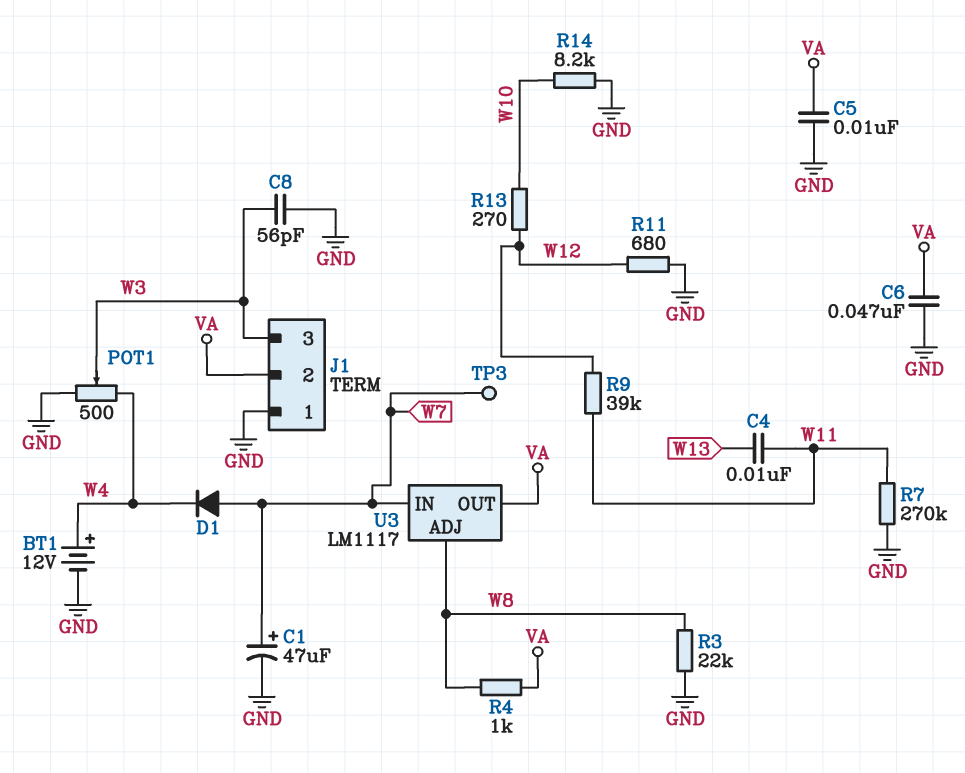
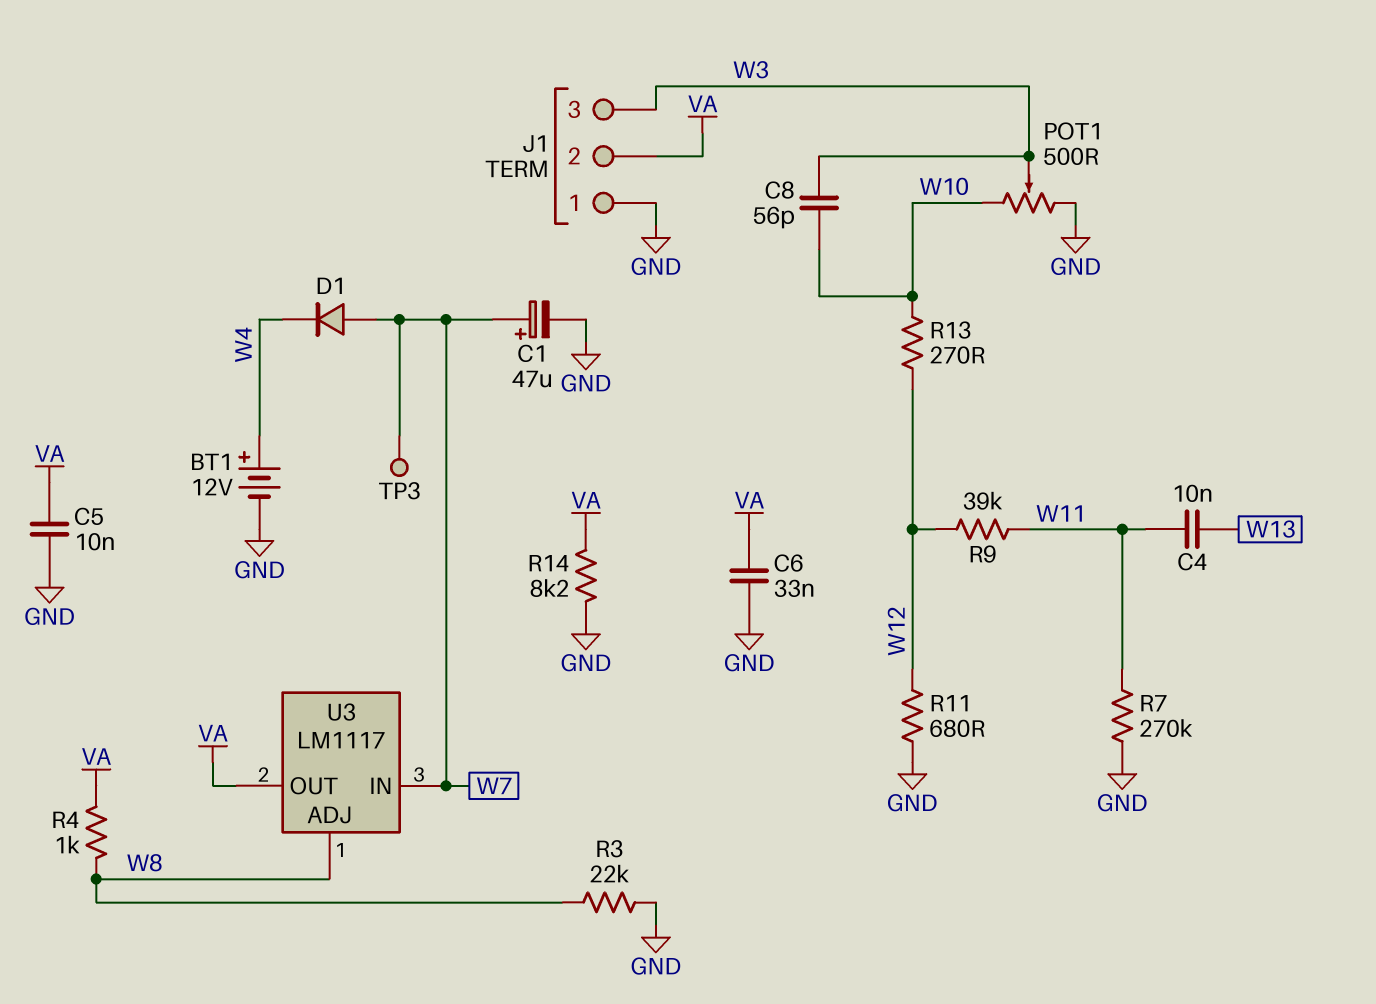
C6: 47nF (GND, VA) -> 33nF (GND, VA)
C8: 56pF (GND, W3) -> 56pF (W3, W10)
POT1: 500 (GND, W4, wiper W3) -> 500 (GND, W10, wiper W3)
R14: 8.2k (GND, W10) -> 8.2k (GND, VA)

